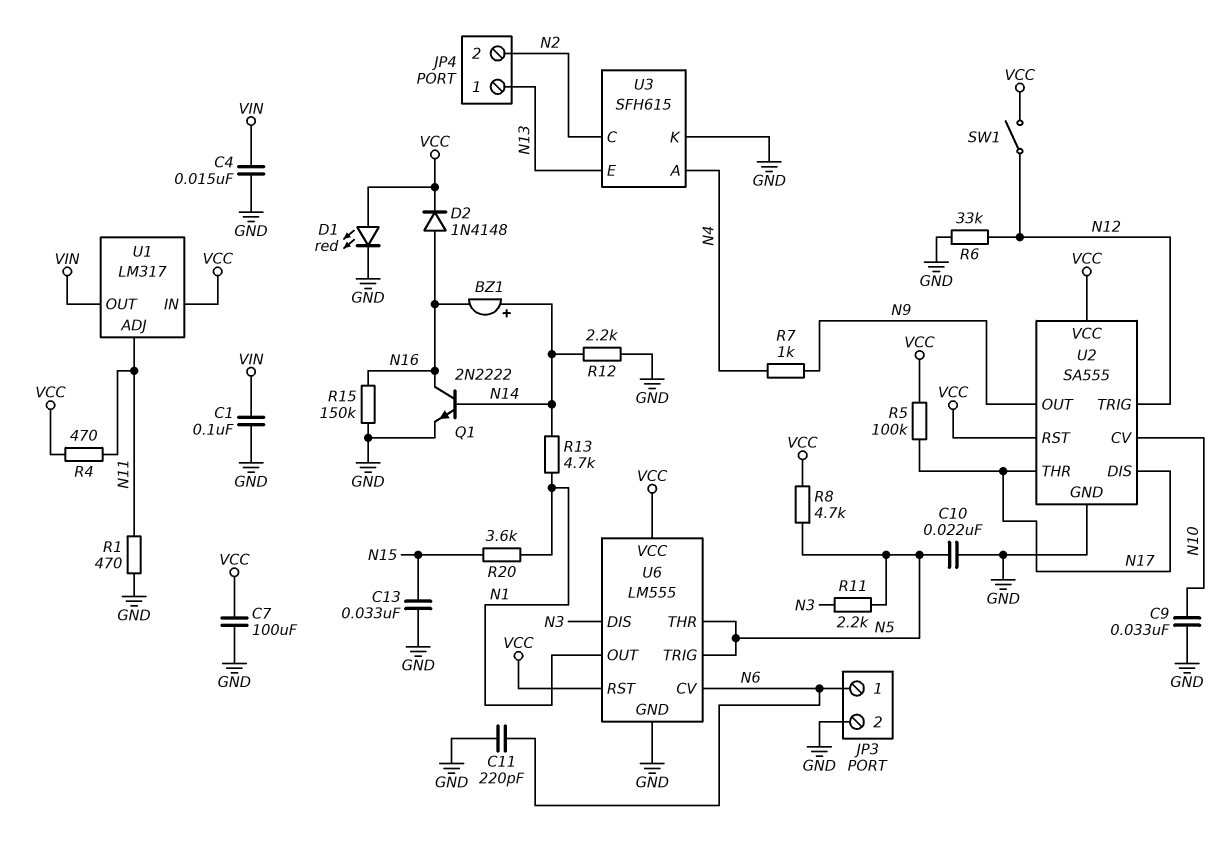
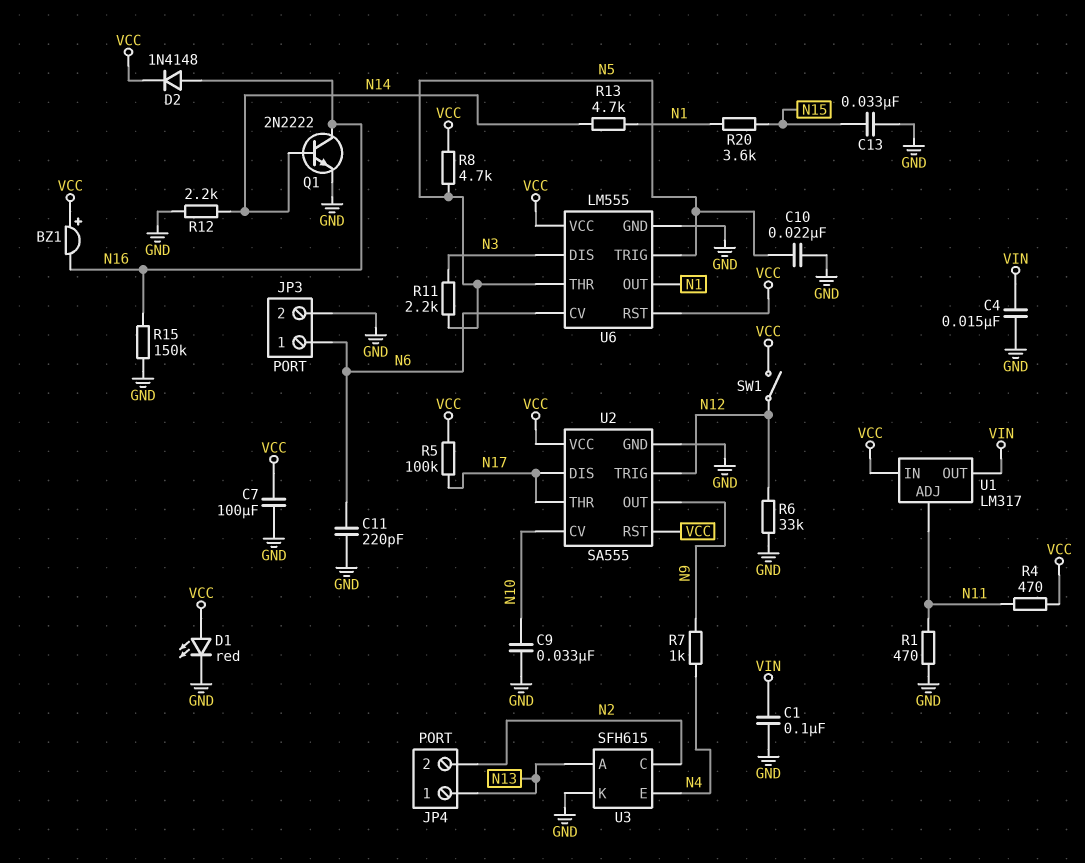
BZ1: buzzer (plus N14, minus N16) -> buzzer (plus VCC, minus N16)
U3 pin A: N4 -> N13
U3 pin E: N13 -> N4

